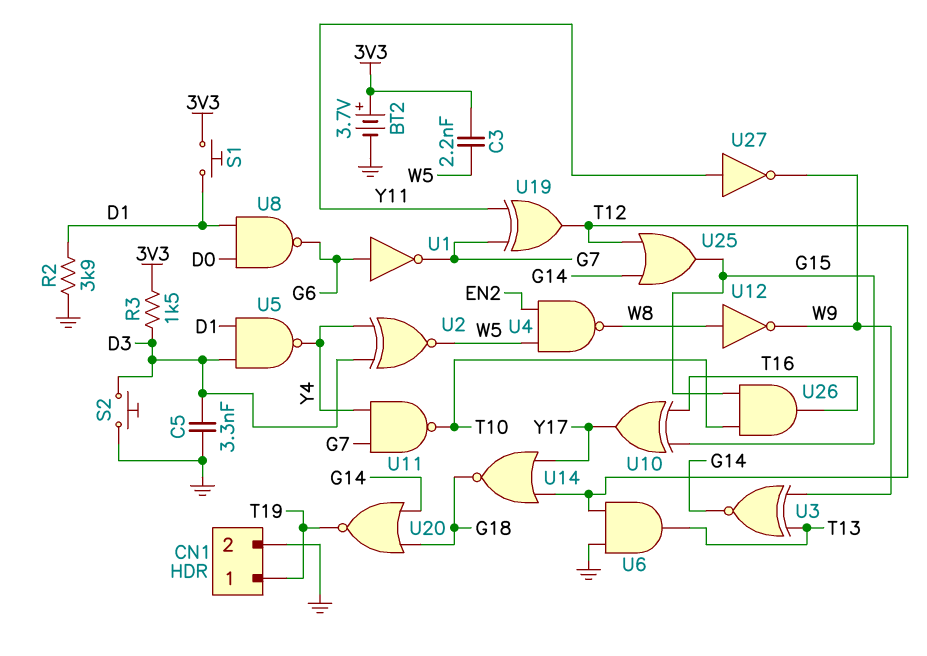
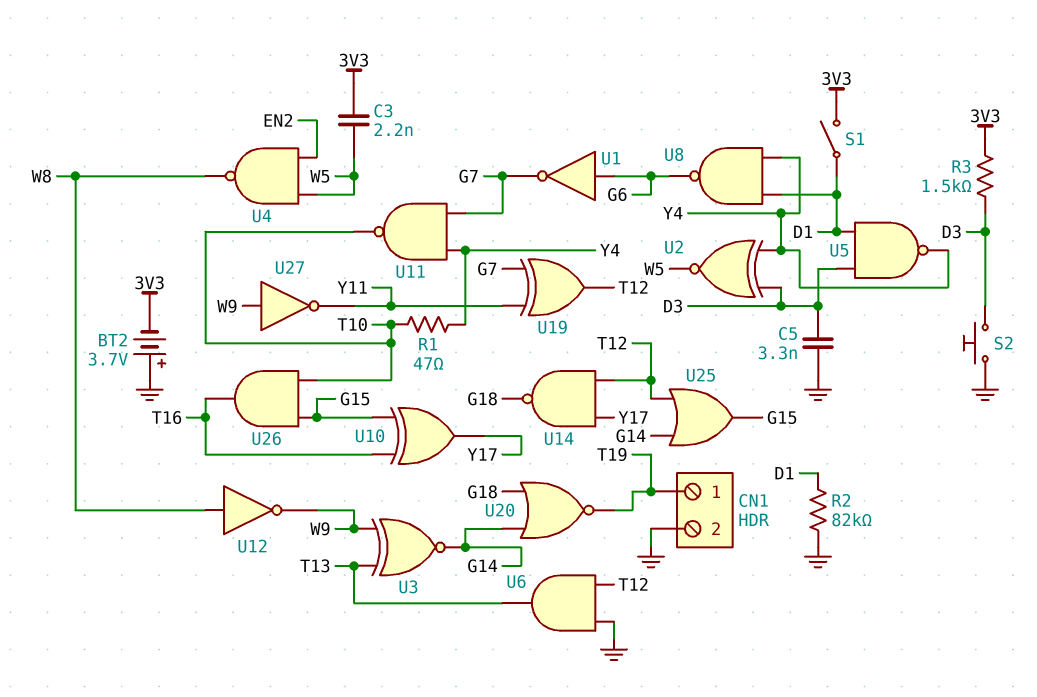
BT2: 3.7V (plus 3V3, minus GND) -> 3.7V (plus GND, minus 3V3)
R1: none -> 47 (T10, Y4)
R2: 3.9k (D1, GND) -> 82k (D1, GND)
S1: button (3V3, D1) -> switch (3V3, D1)
U8: NAND (in D0, in D1, out G6) -> NAND (in D1, in Y4, out G6)
U14: NOR (in T12, in Y17, out G18) -> NAND (in T12, in Y17, out G18)
U27: NOT (in Y11, out W9) -> NOT (in W9, out Y11)

